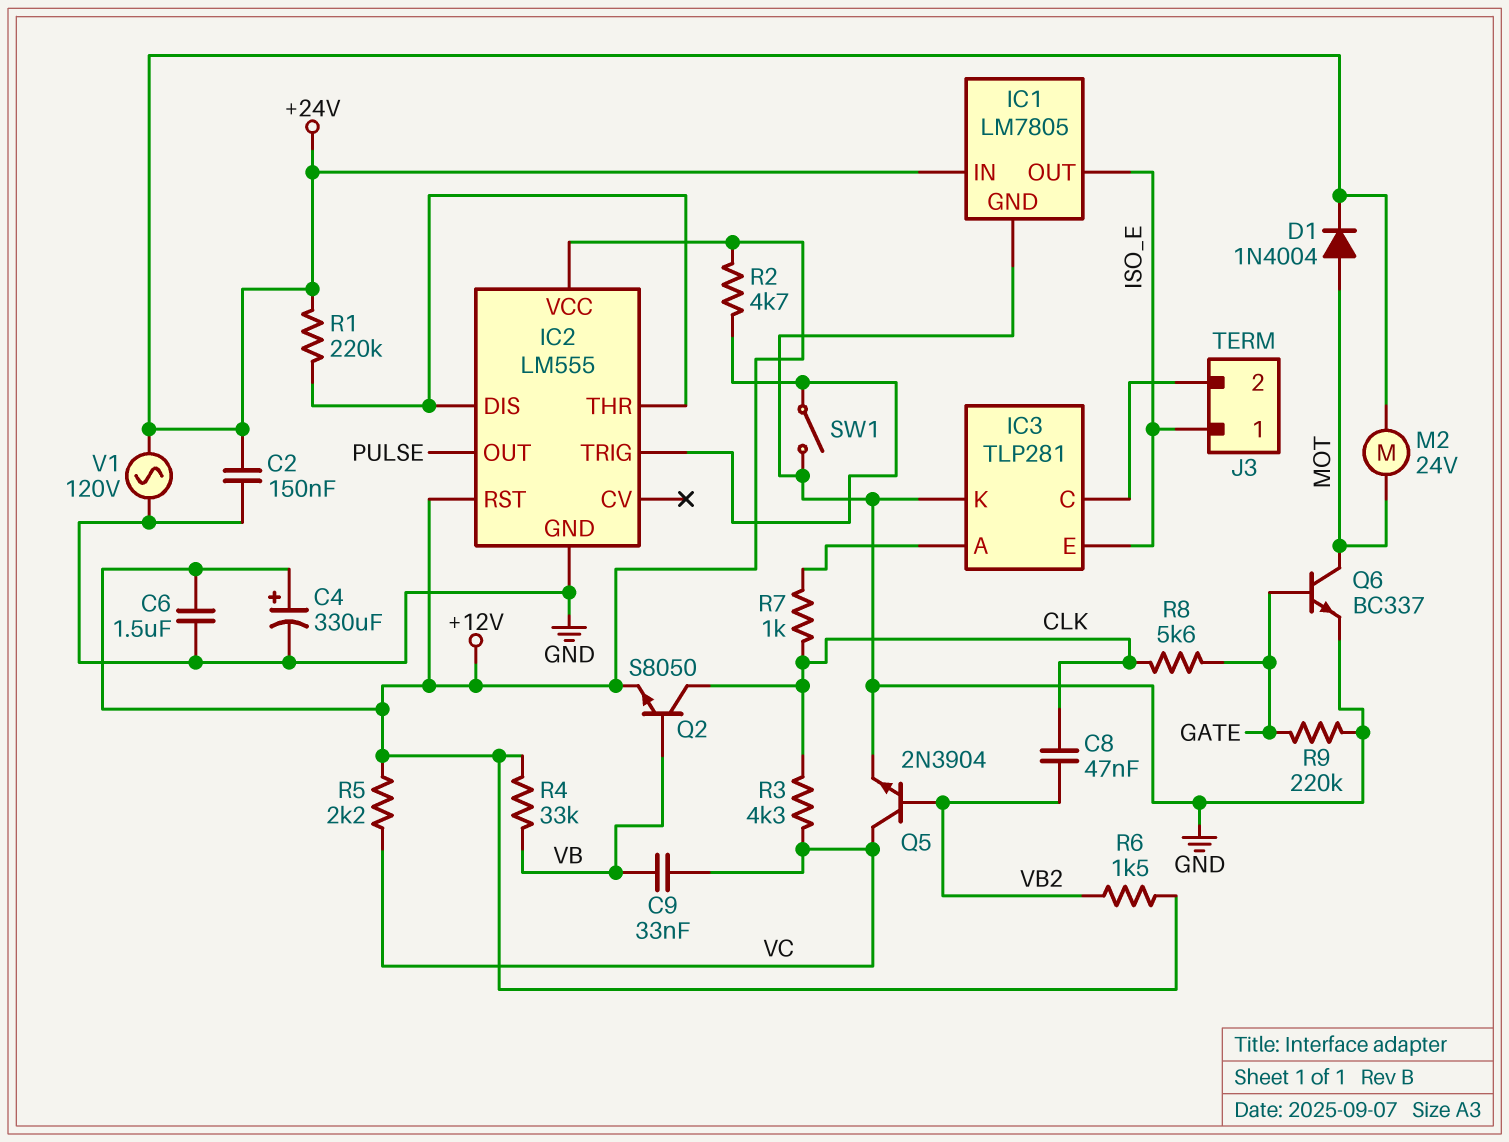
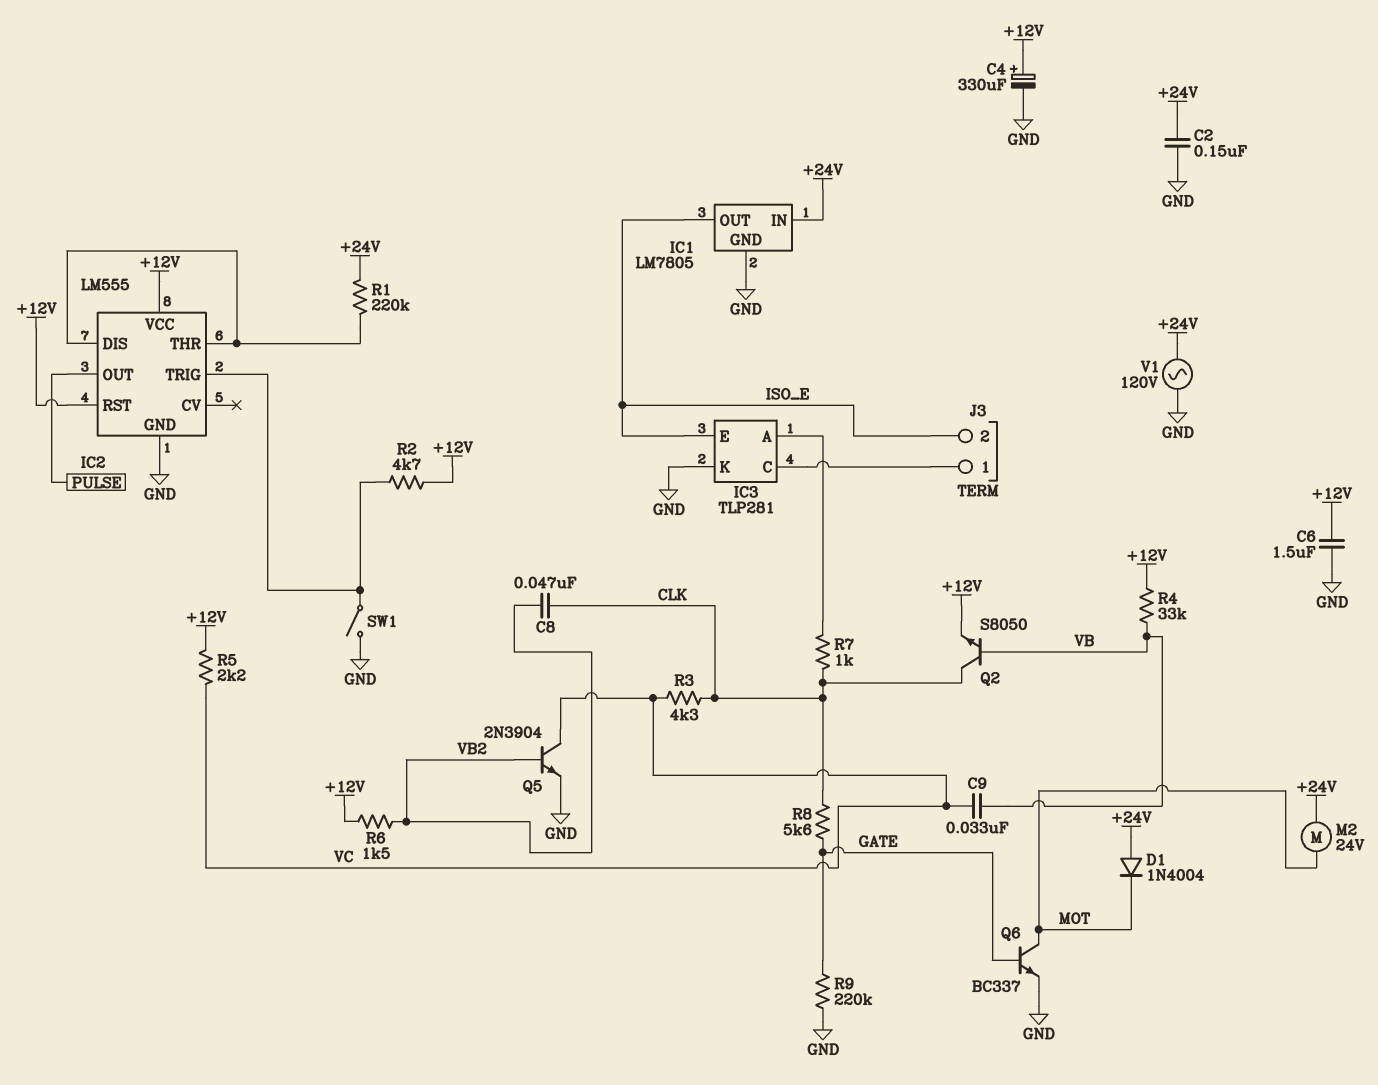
D1: diode 1N4004 (A MOT, K +24V) -> diode 1N4004 (A +24V, K MOT)
J3 pin 1: ISO_E -> IC3/C
J3 pin 2: IC3/C -> ISO_E

